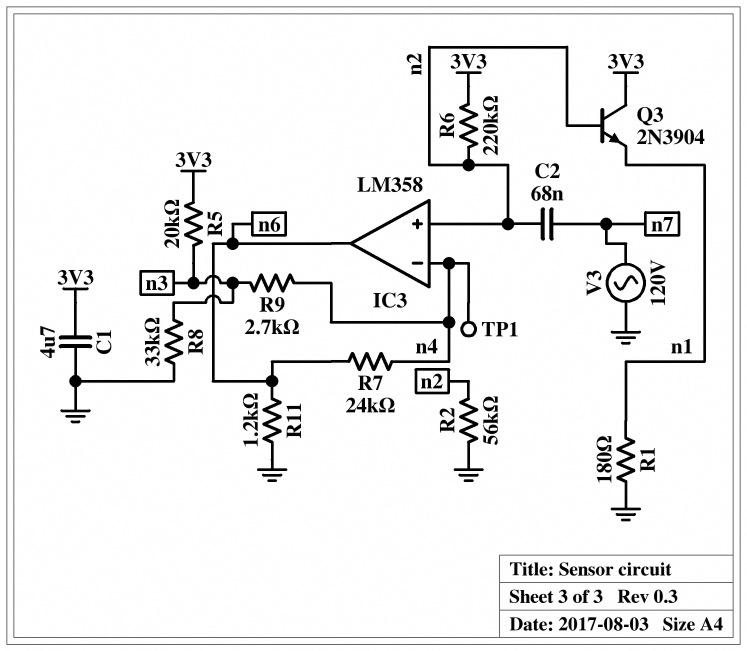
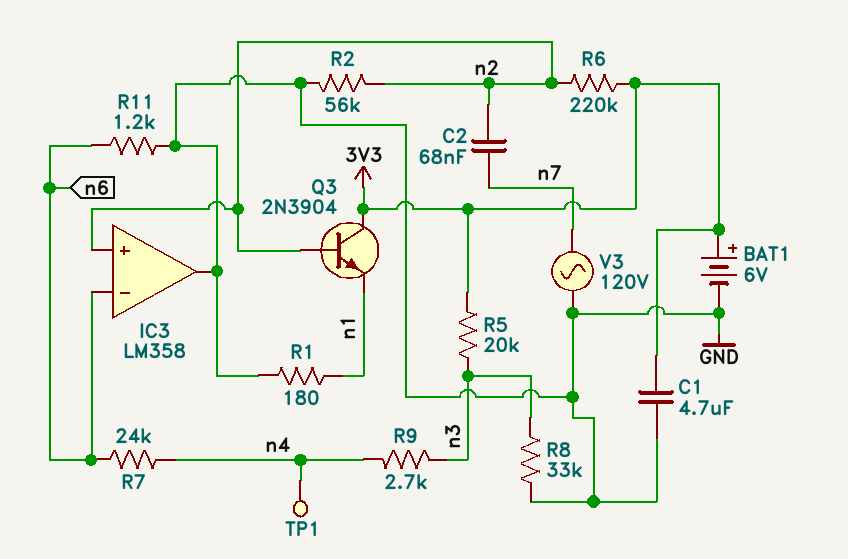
BAT1: none -> 6V (plus 3V3, minus GND)
IC3 pin in-: n4 -> n6
IC3 pin out: n6 -> GND

